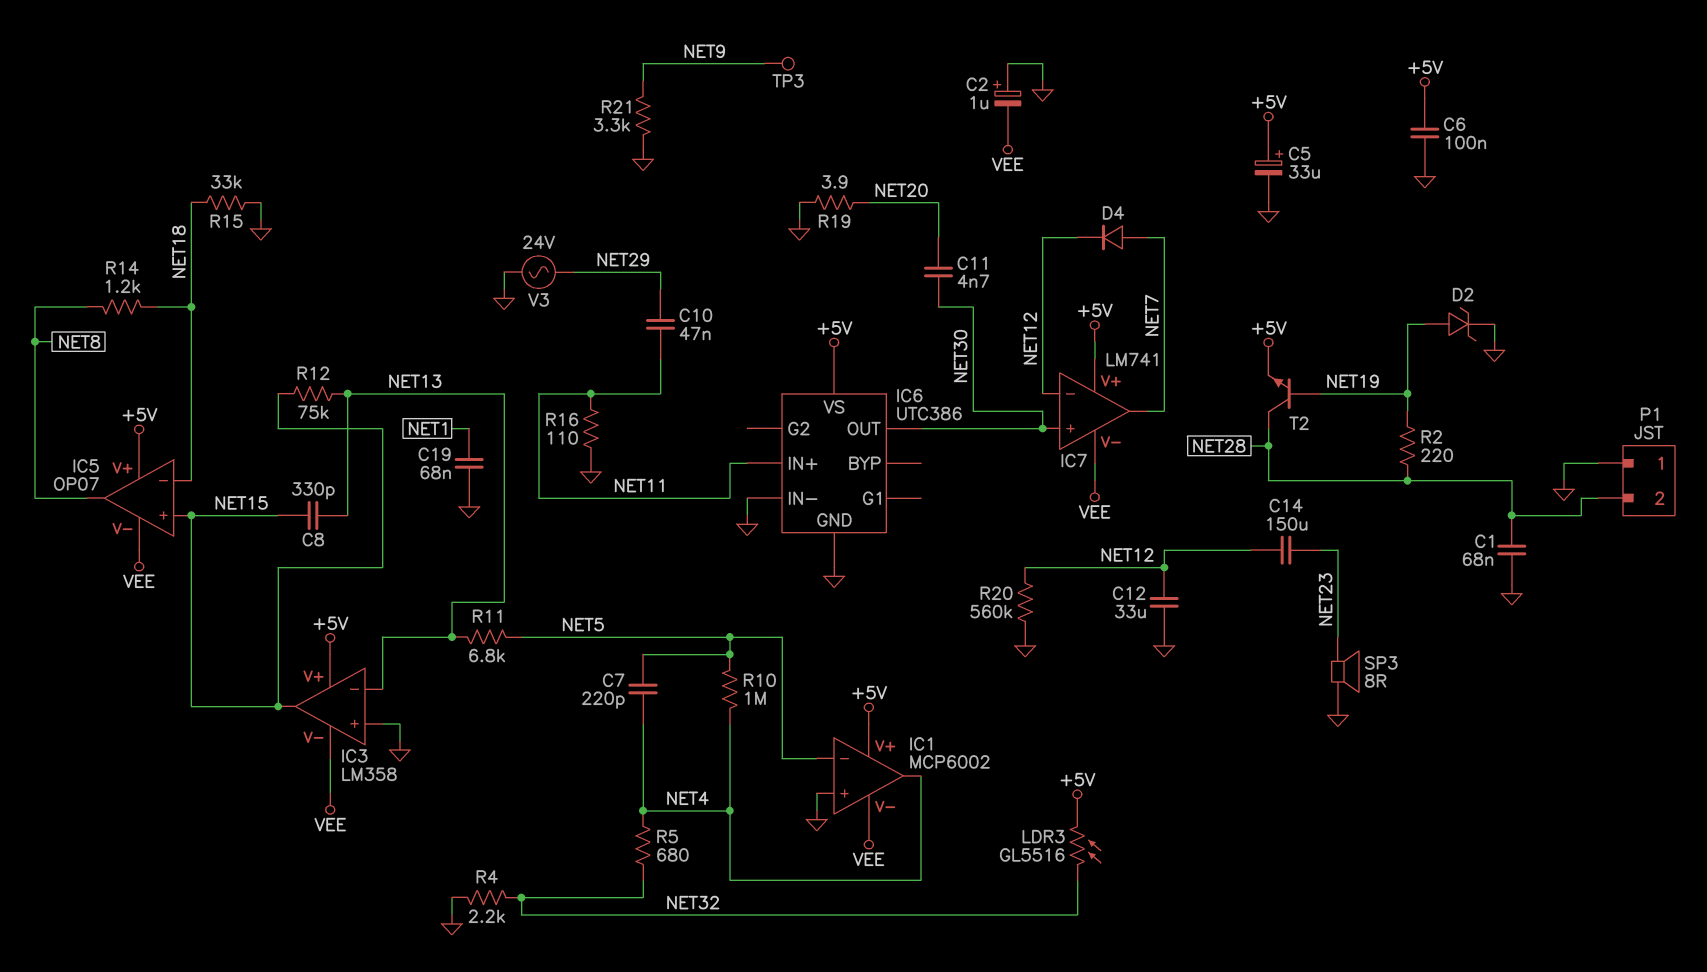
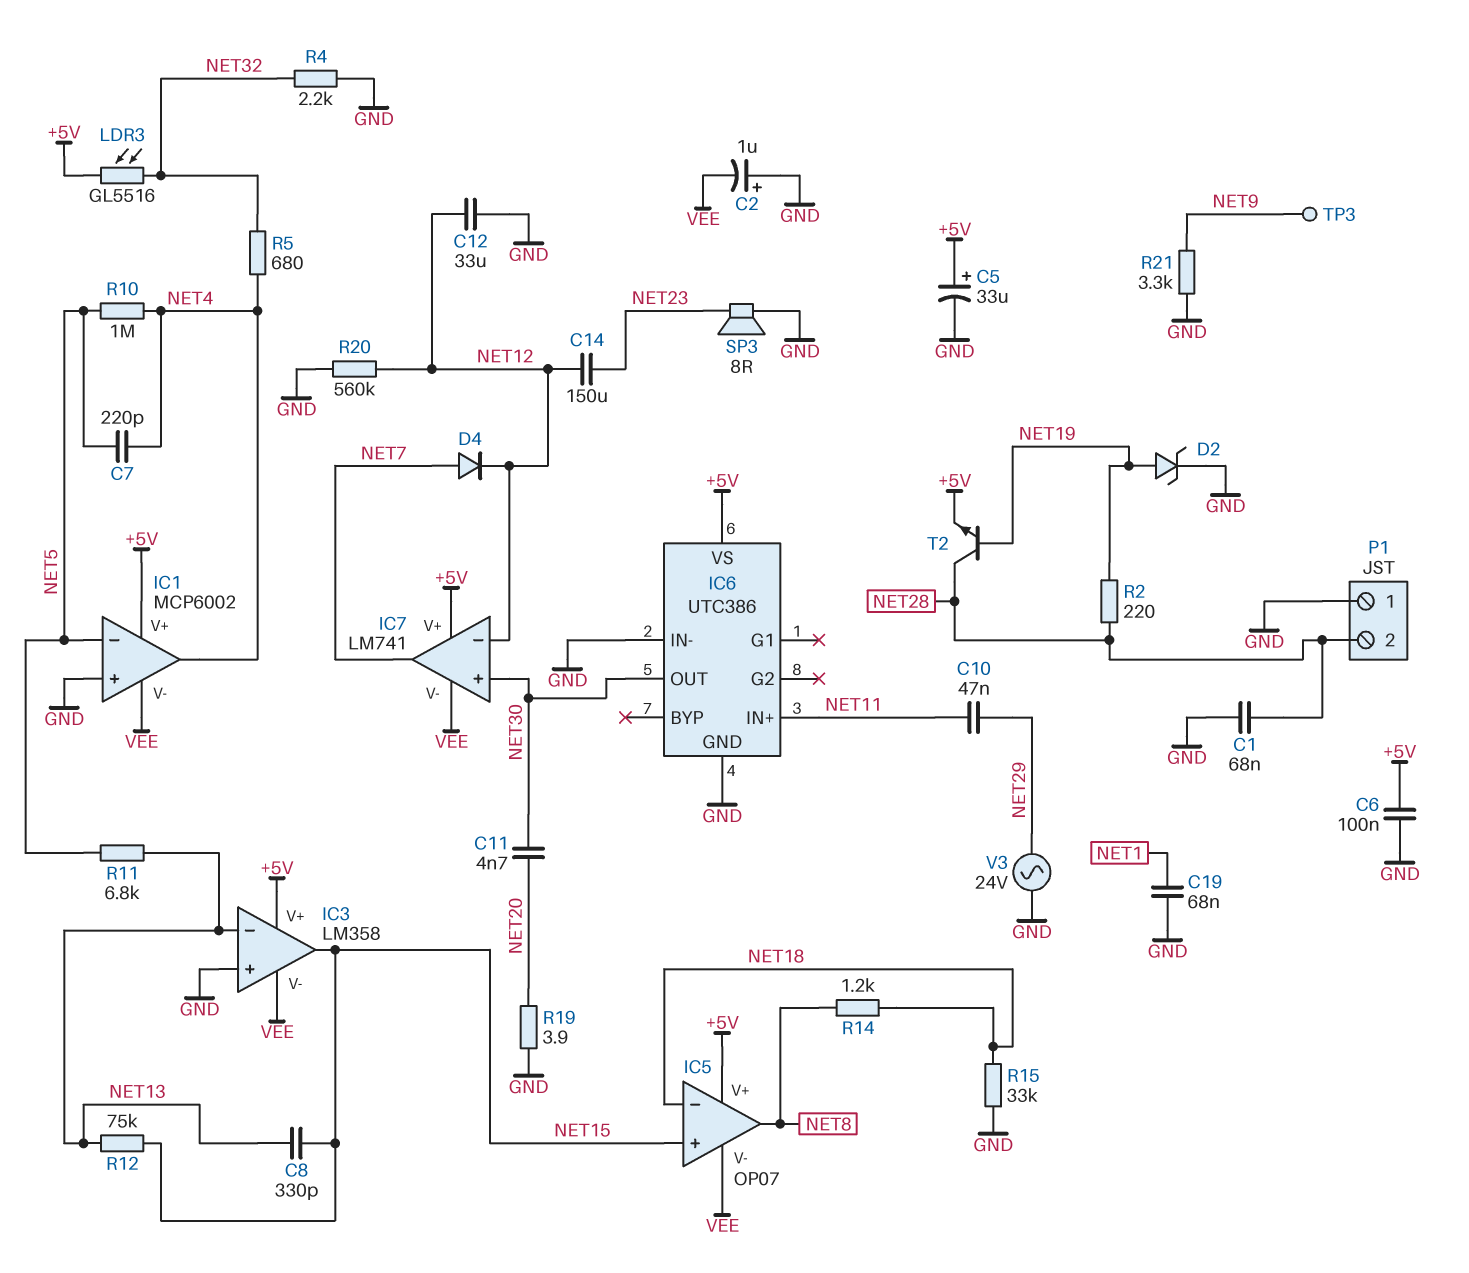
R16: 110 (GND, NET11) -> none

